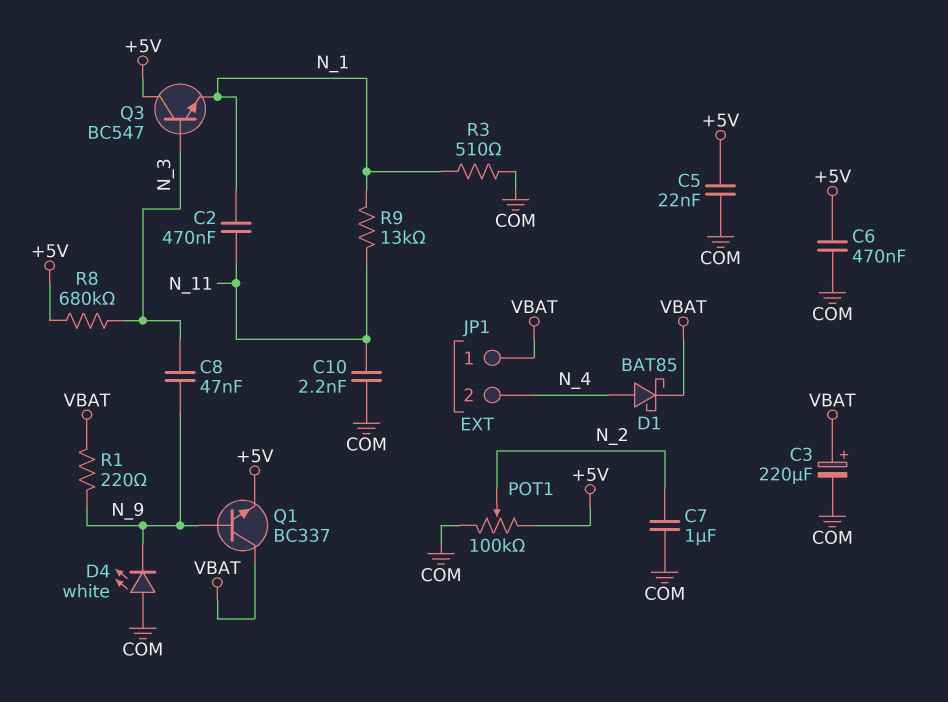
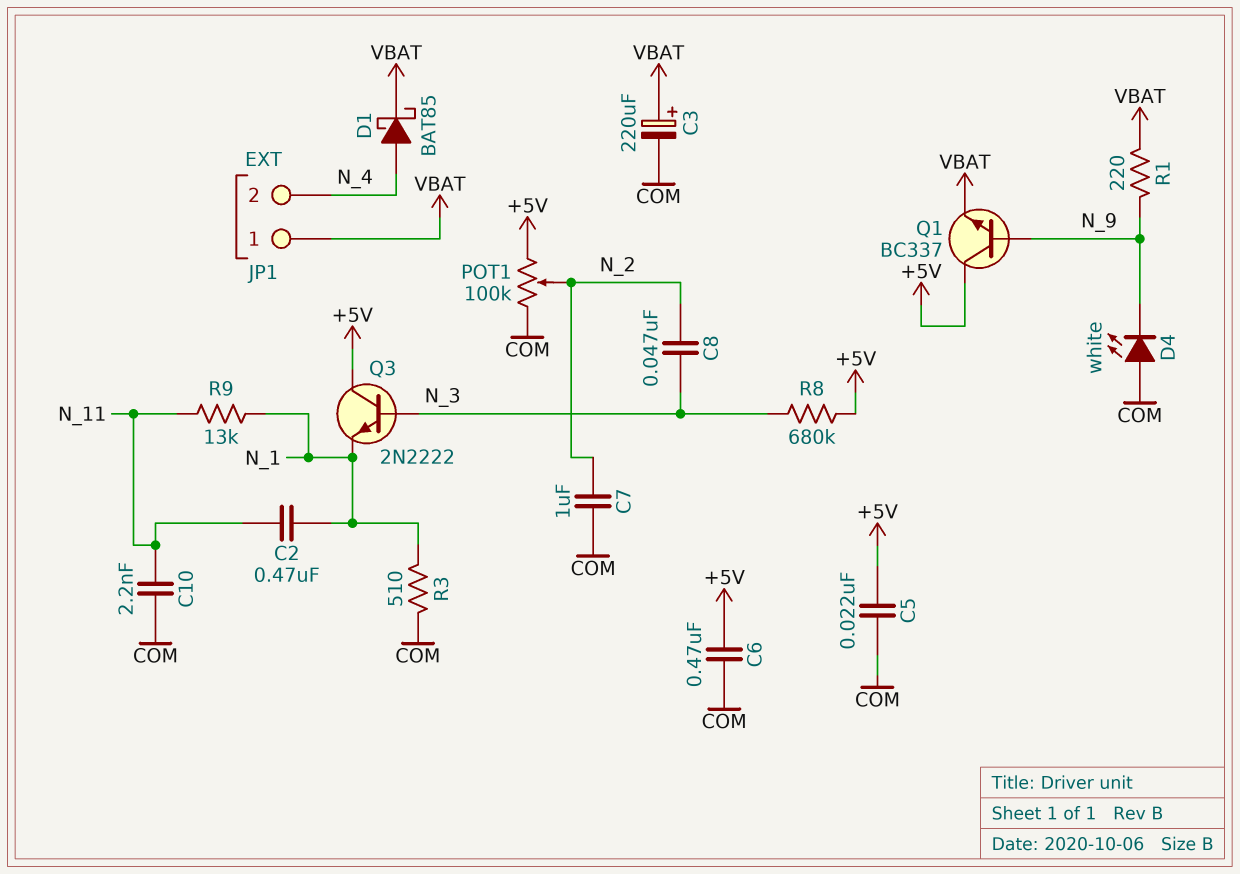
C8: 47nF (N_3, N_9) -> 47nF (N_2, N_3)
Q1: NPN BC337 (B N_9, C VBAT, E +5V) -> NPN BC337 (B N_9, C +5V, E VBAT)
Q3: NPN BC547 (B N_3, C +5V, E N_1) -> NPN 2N2222 (B N_3, C +5V, E N_1)

